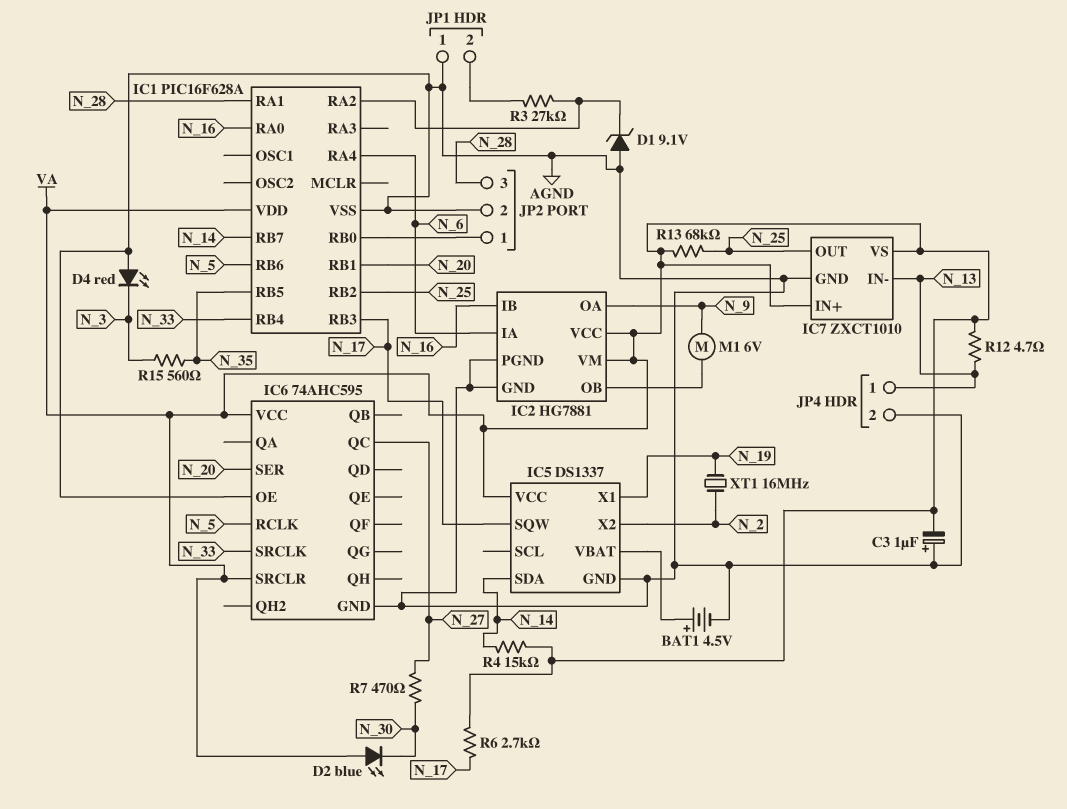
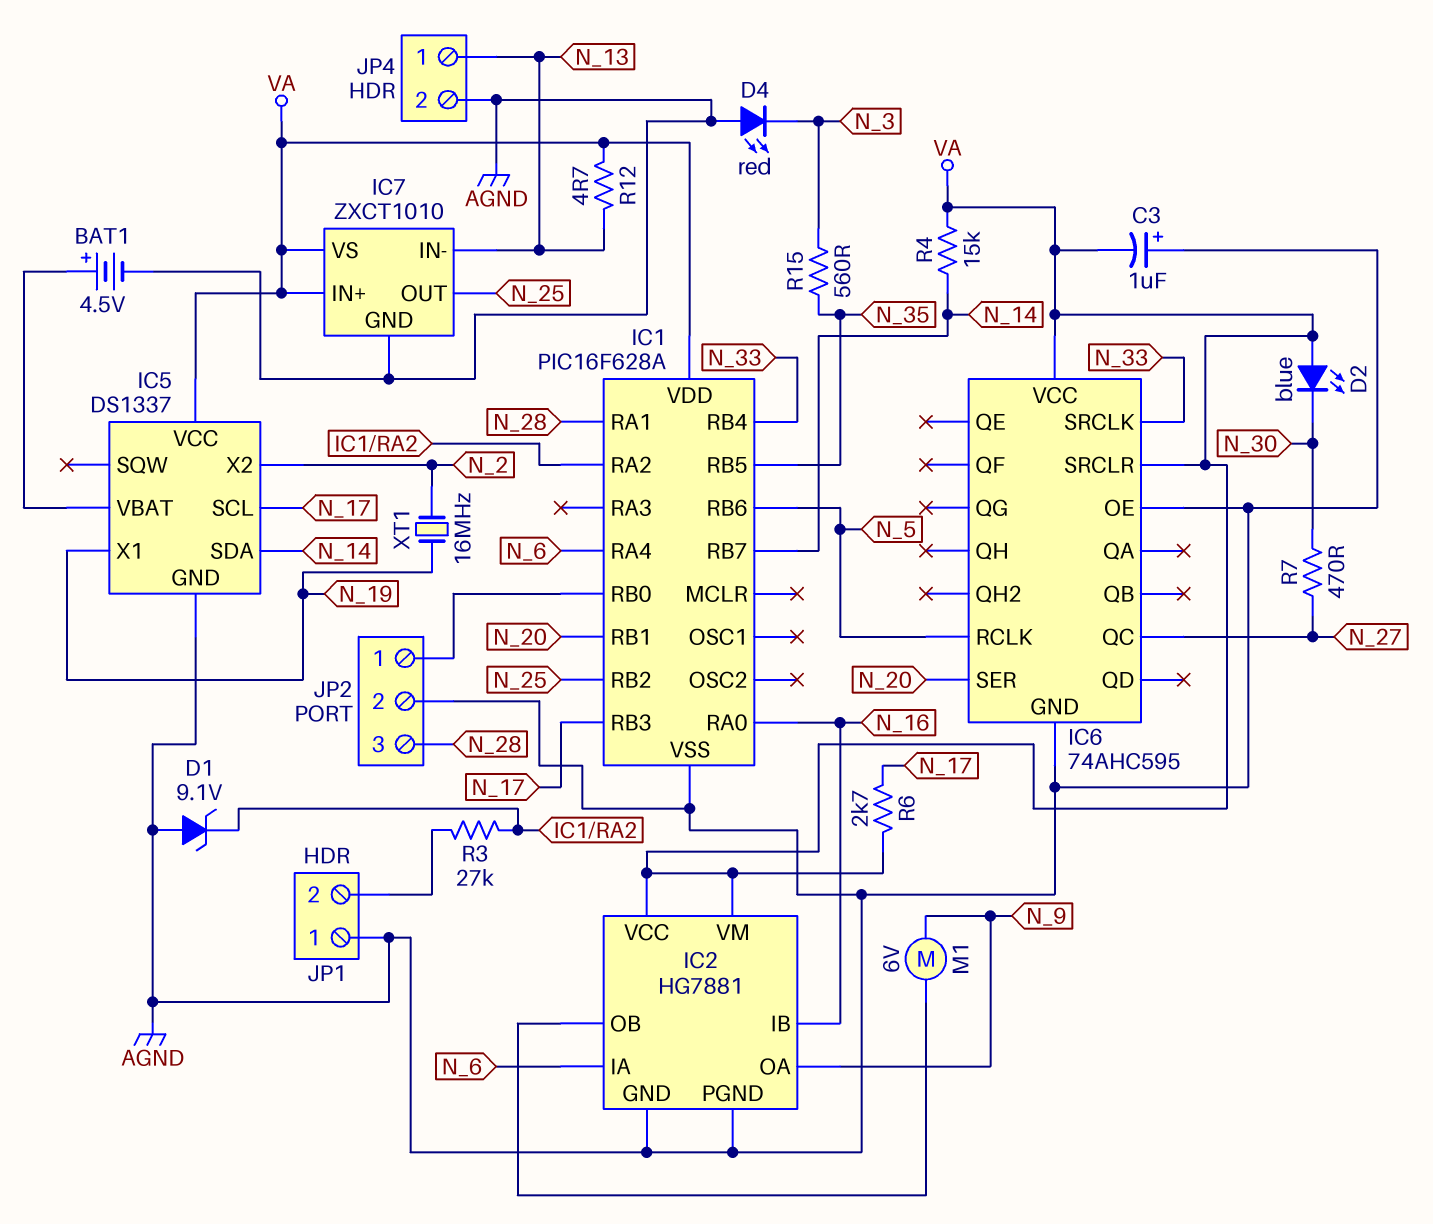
IC5 pin SCL: none -> N_17
IC5 pin SQW: N_17 -> none
R13: 68k (N_25, VA) -> none

